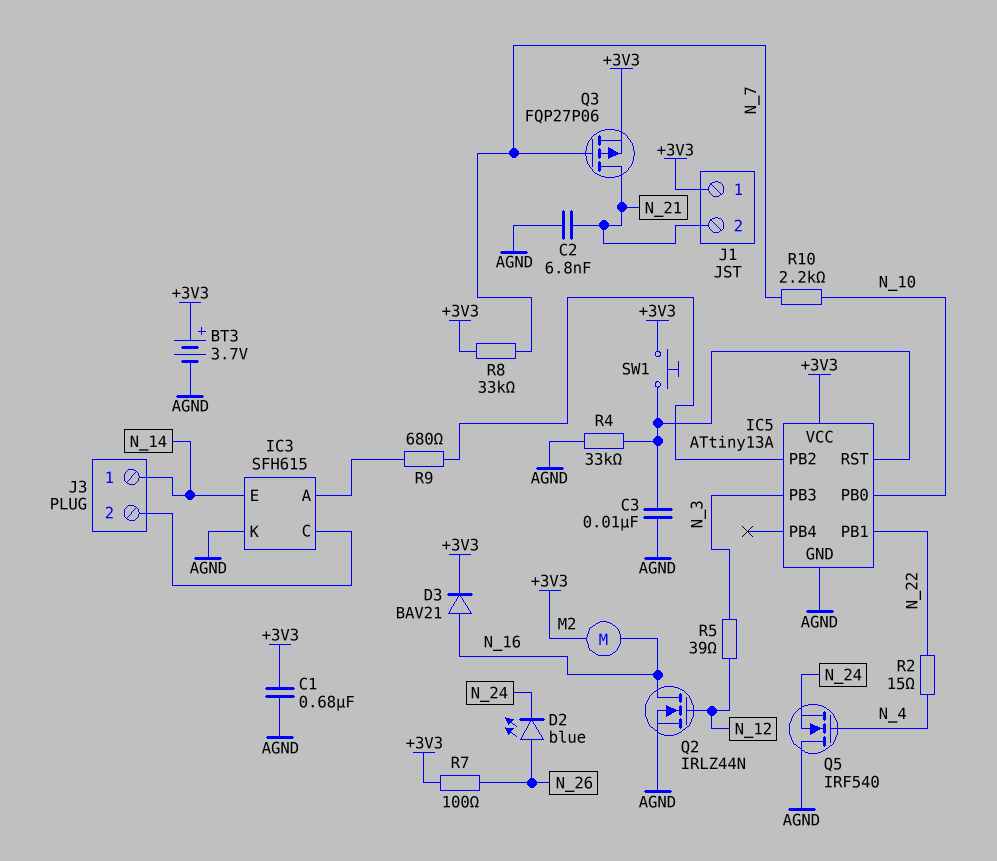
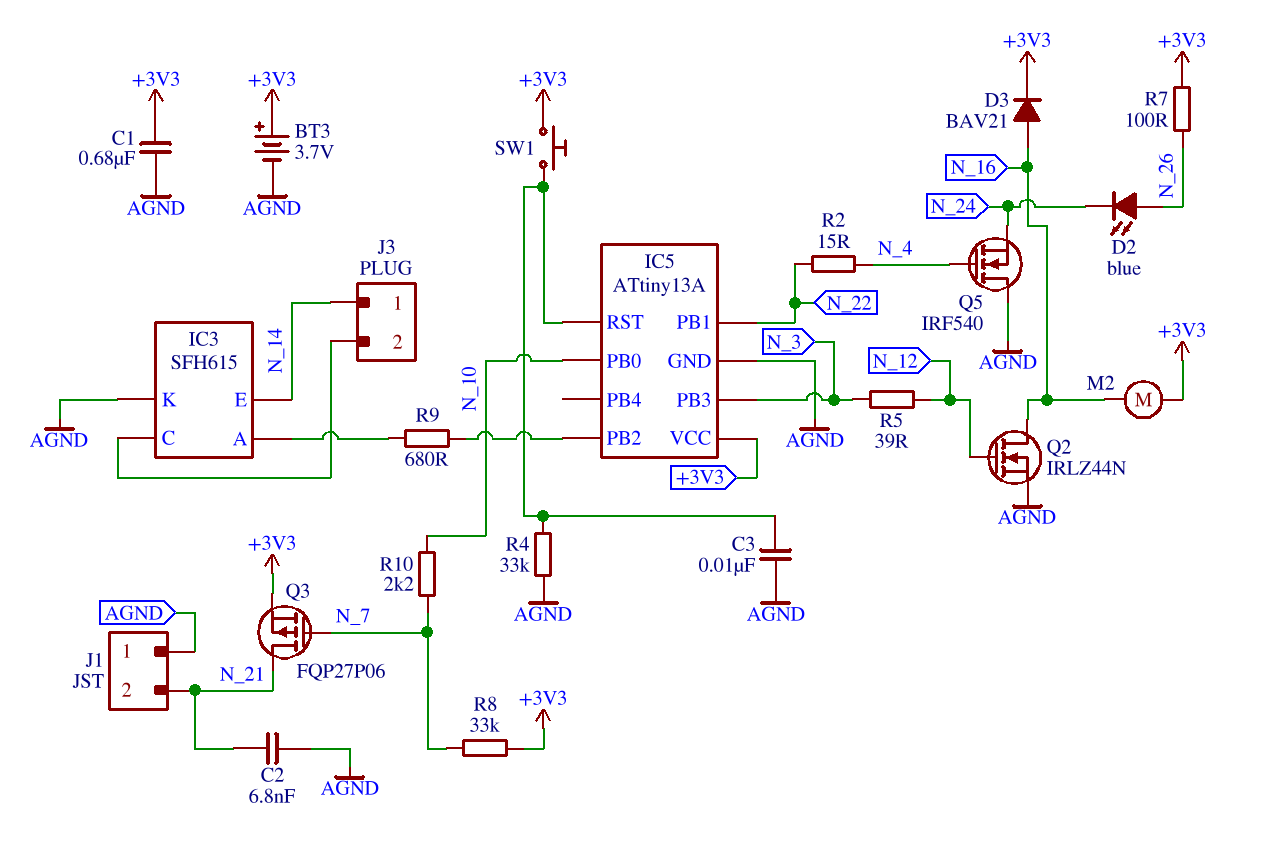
J1 pin 1: +3V3 -> AGND

